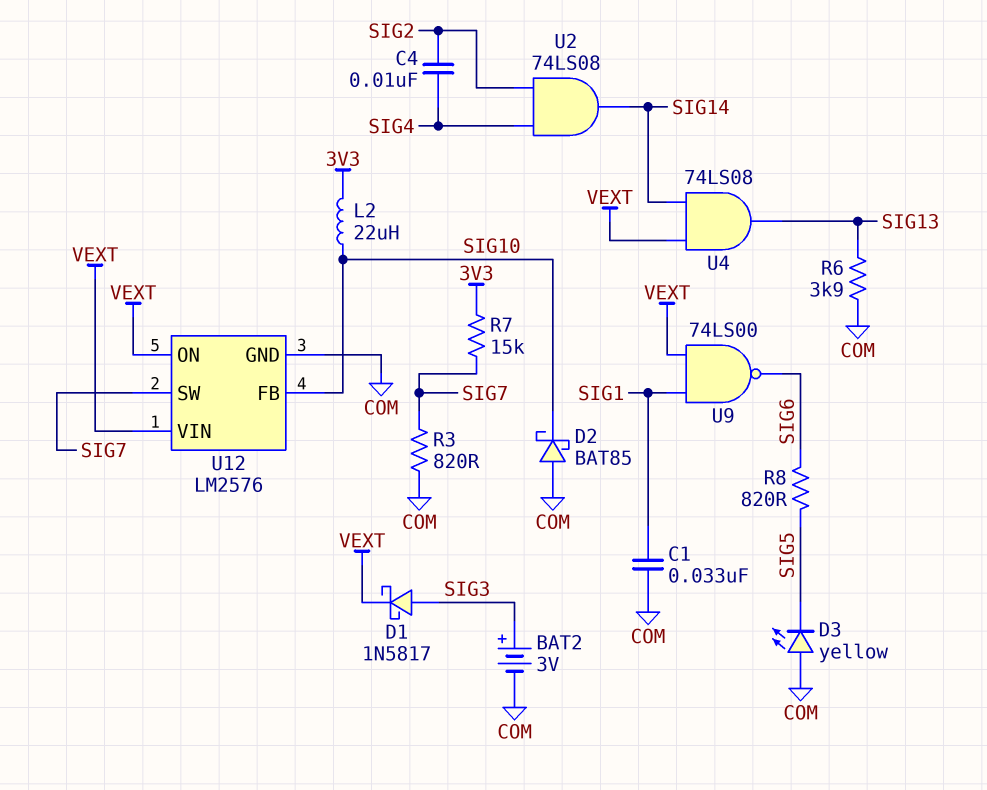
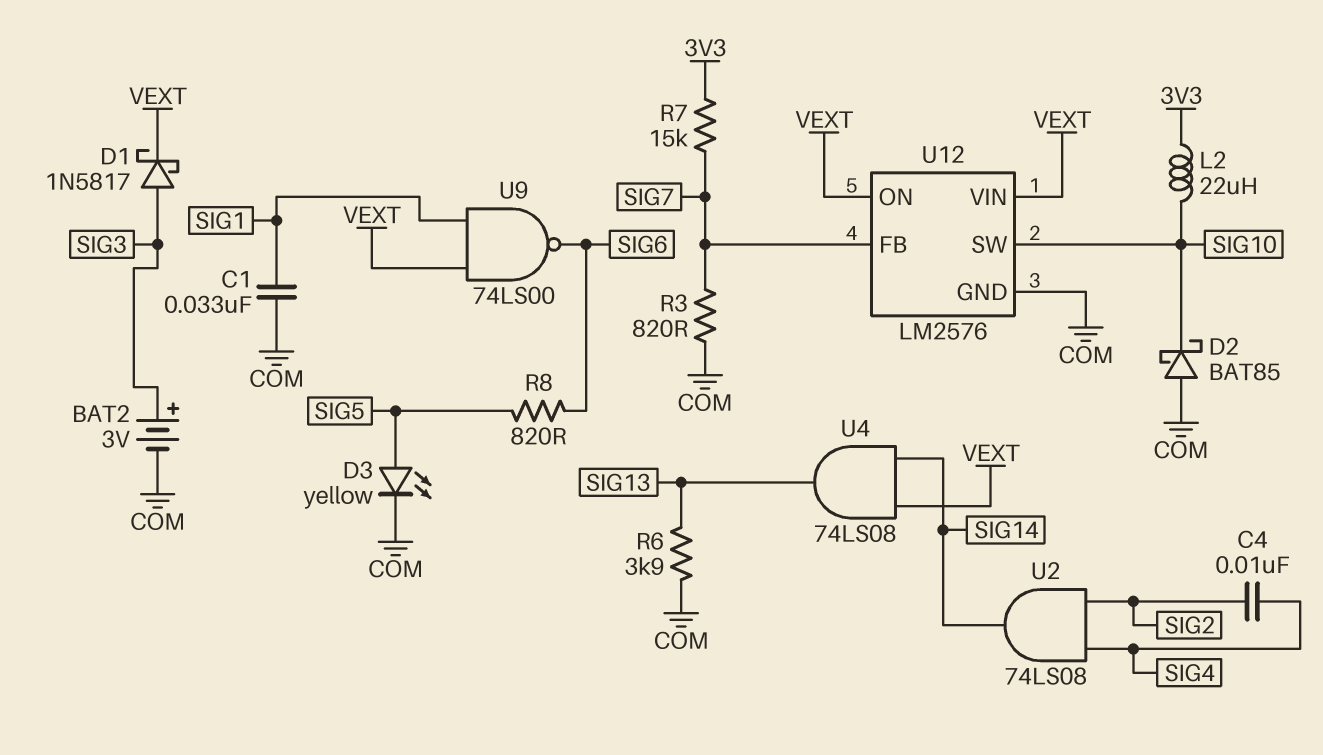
D3: LED yellow (A COM, K SIG5) -> LED yellow (A SIG5, K COM)
U12 pin FB: SIG10 -> SIG7
U12 pin SW: SIG7 -> SIG10

